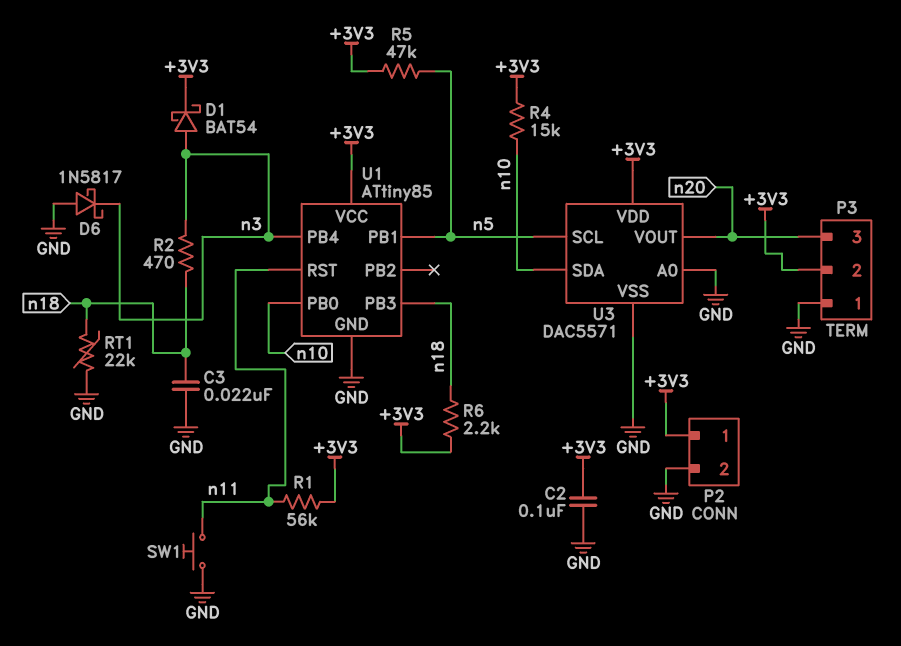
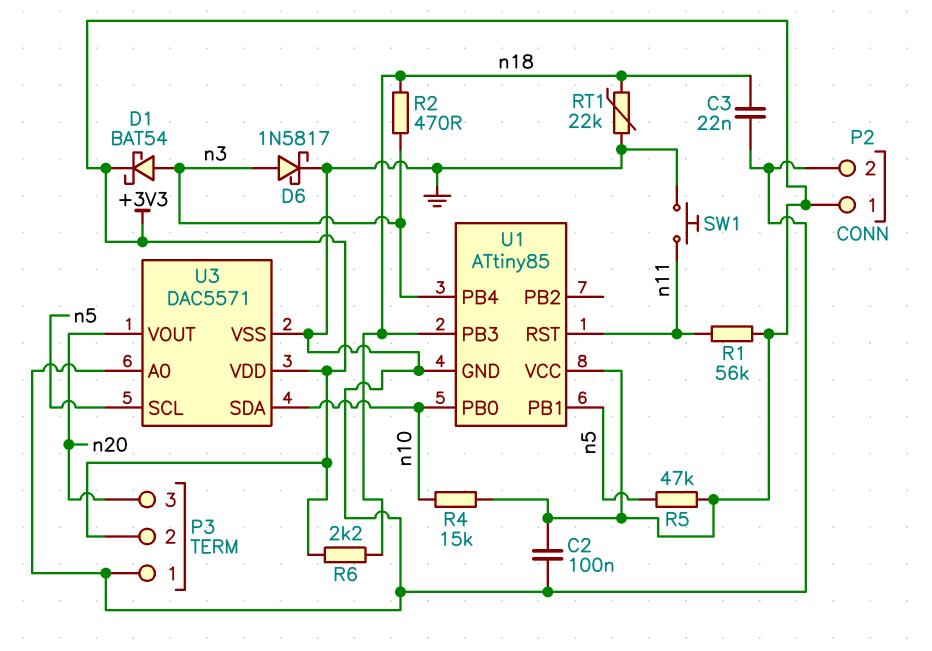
D6: schottky 1N5817 (A GND, K n3) -> schottky 1N5817 (A n3, K GND)

